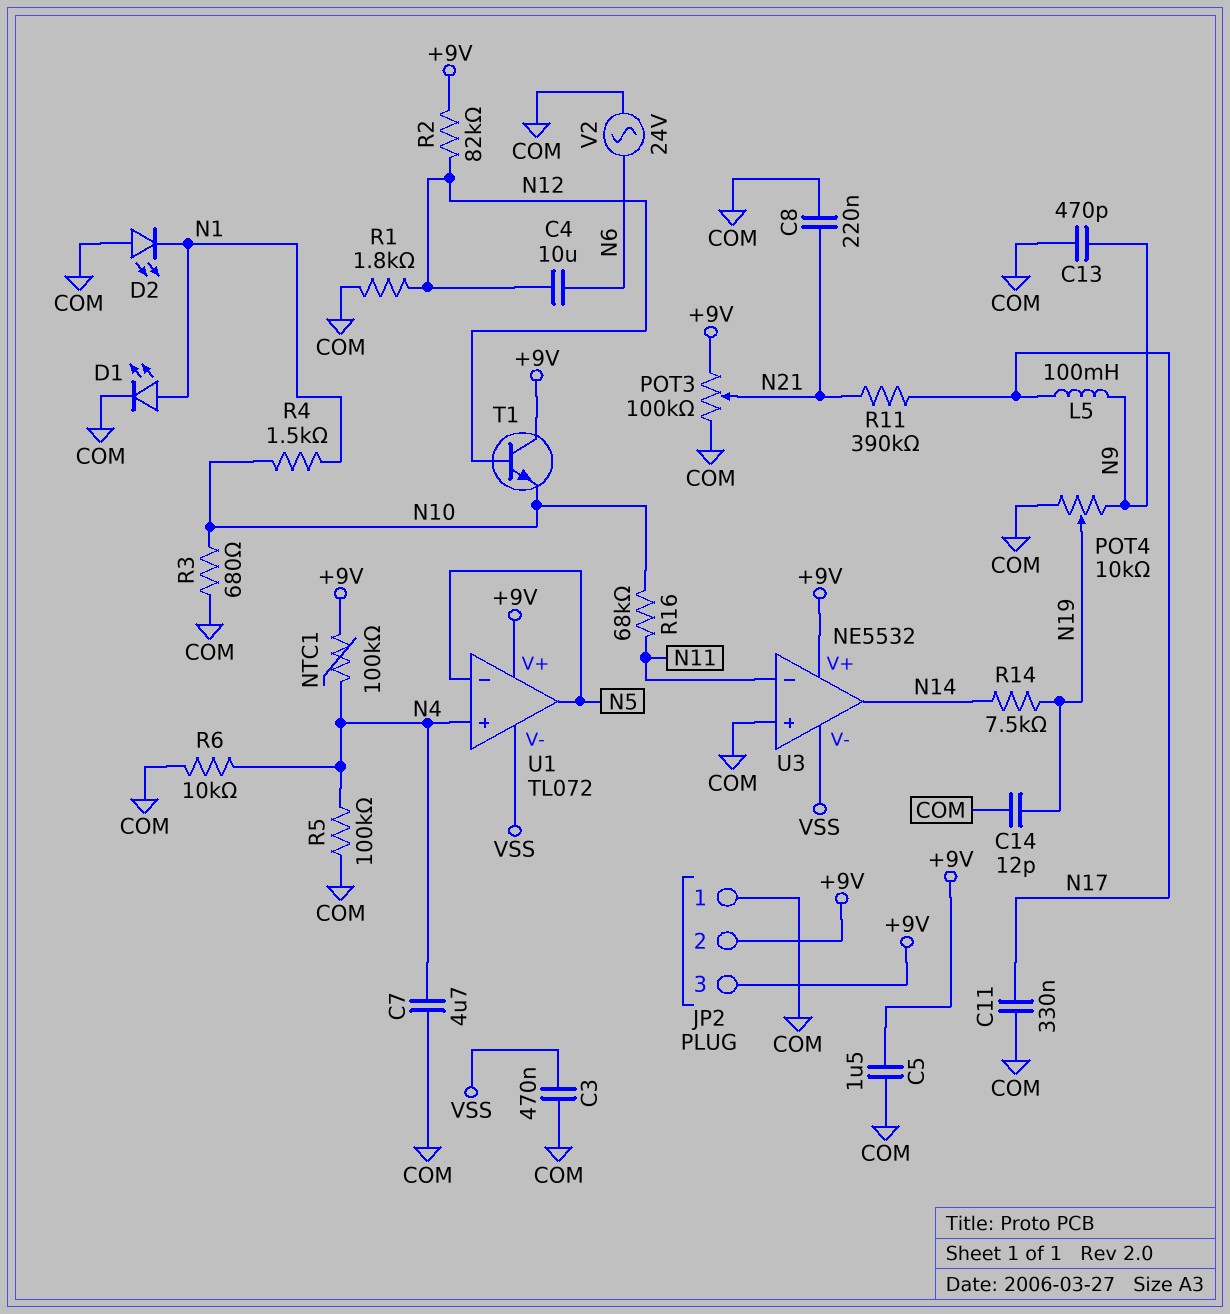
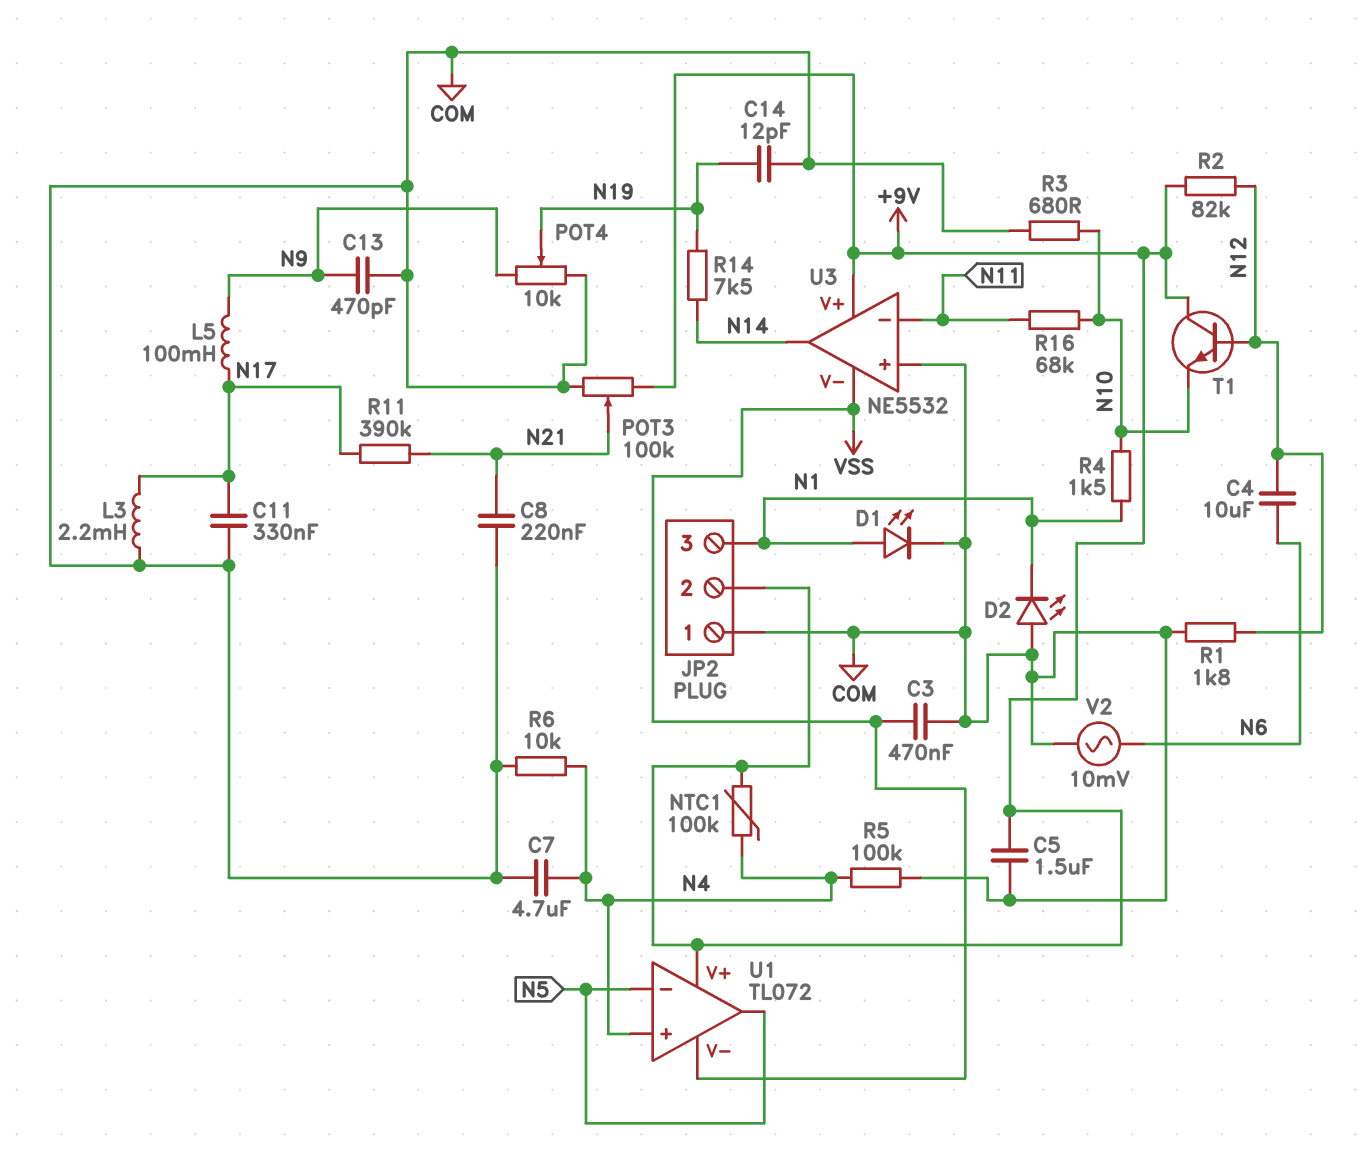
JP2 pin 3: +9V -> N1
L3: none -> 2.2mH (COM, N17)
V2: AC 24V (COM, N6) -> AC 10mV (COM, N6)

